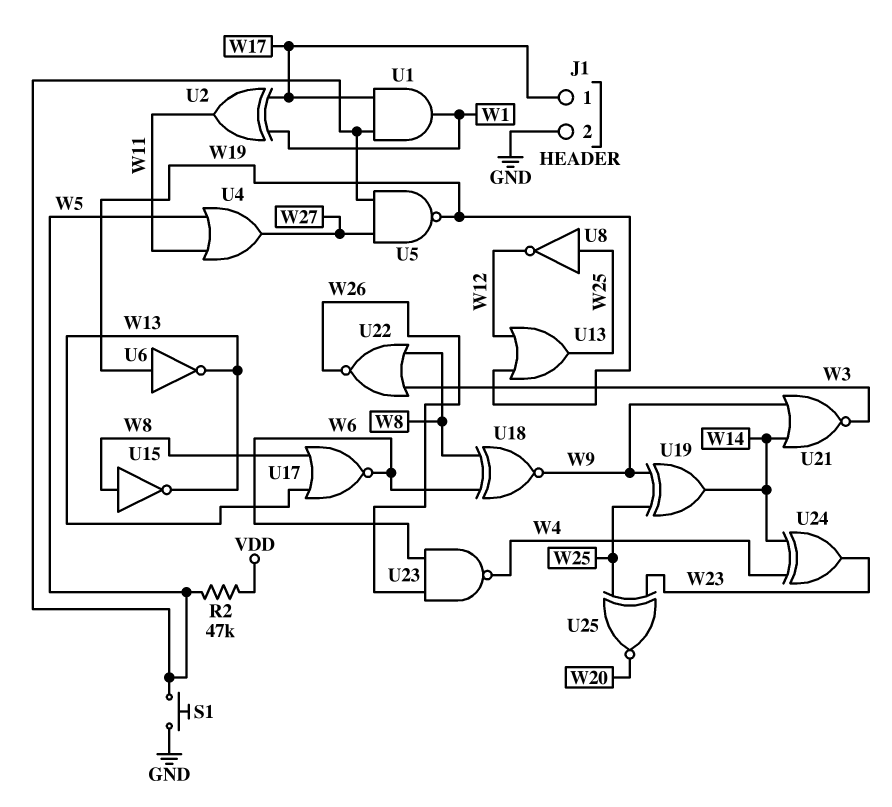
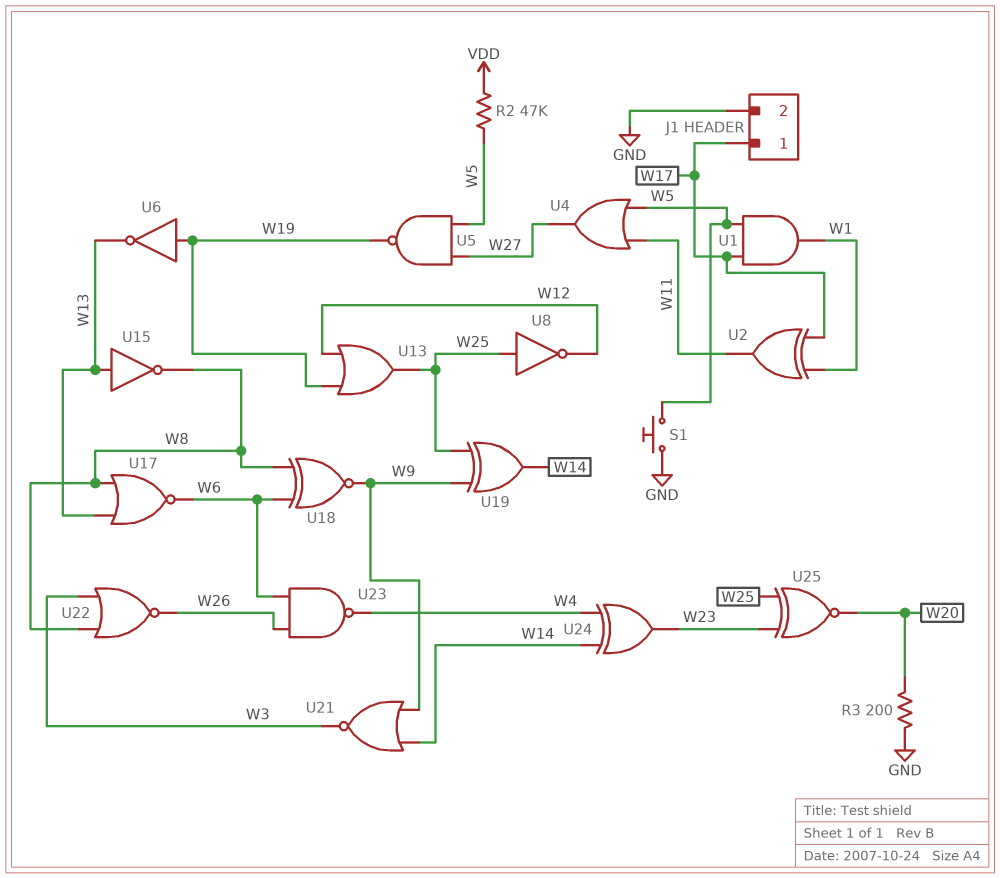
R3: none -> 200 (GND, W20)
U15: NOT (in W8, out W13) -> NOT (in W13, out W8)

